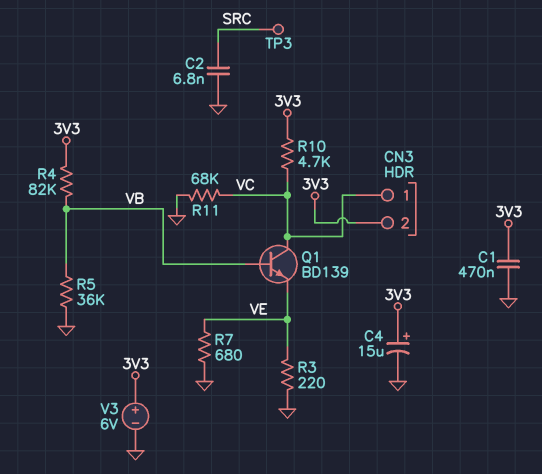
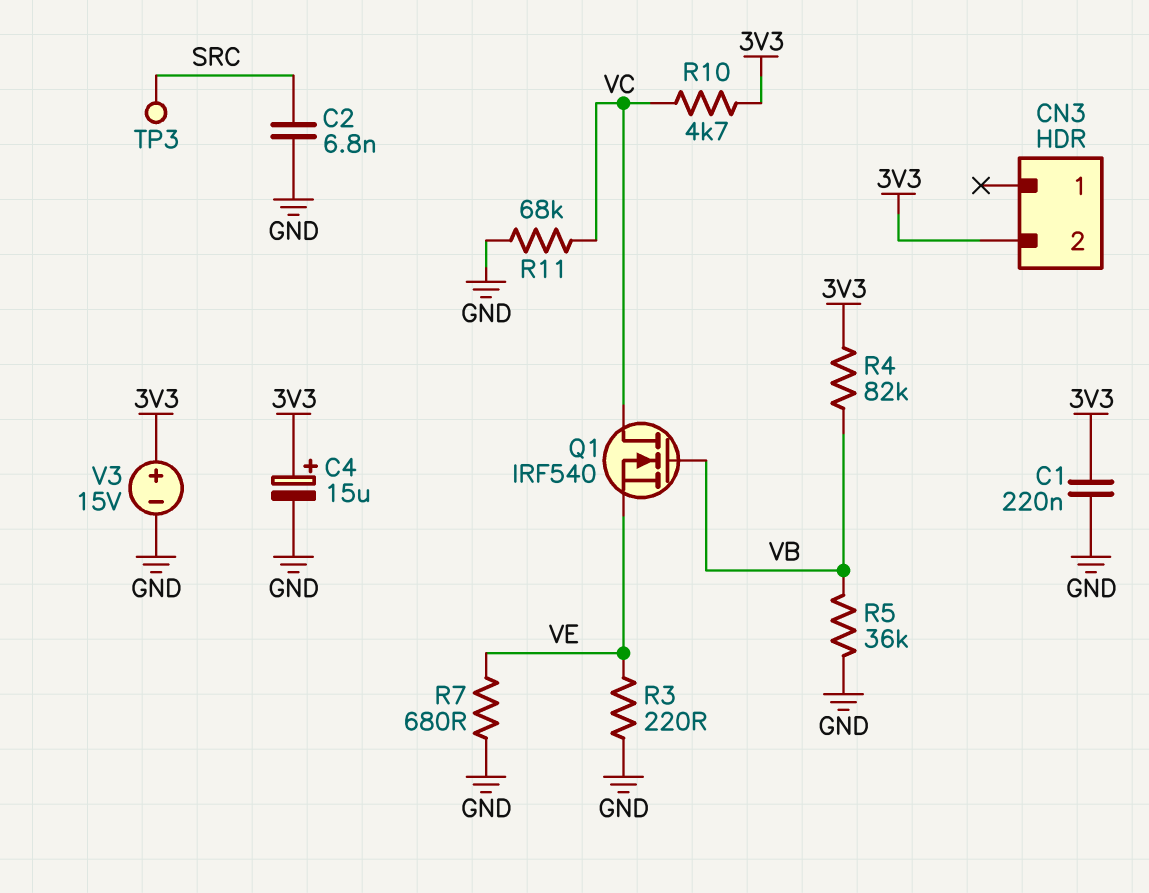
C1: 470nF (3V3, GND) -> 220nF (3V3, GND)
CN3 pin 1: VC -> none
Q1: NPN BD139 (B VB, C VC, E VE) -> NMOS IRF540 (G VB, D VC, S VE)
V3: 6V (plus 3V3, minus GND) -> 15V (plus 3V3, minus GND)

